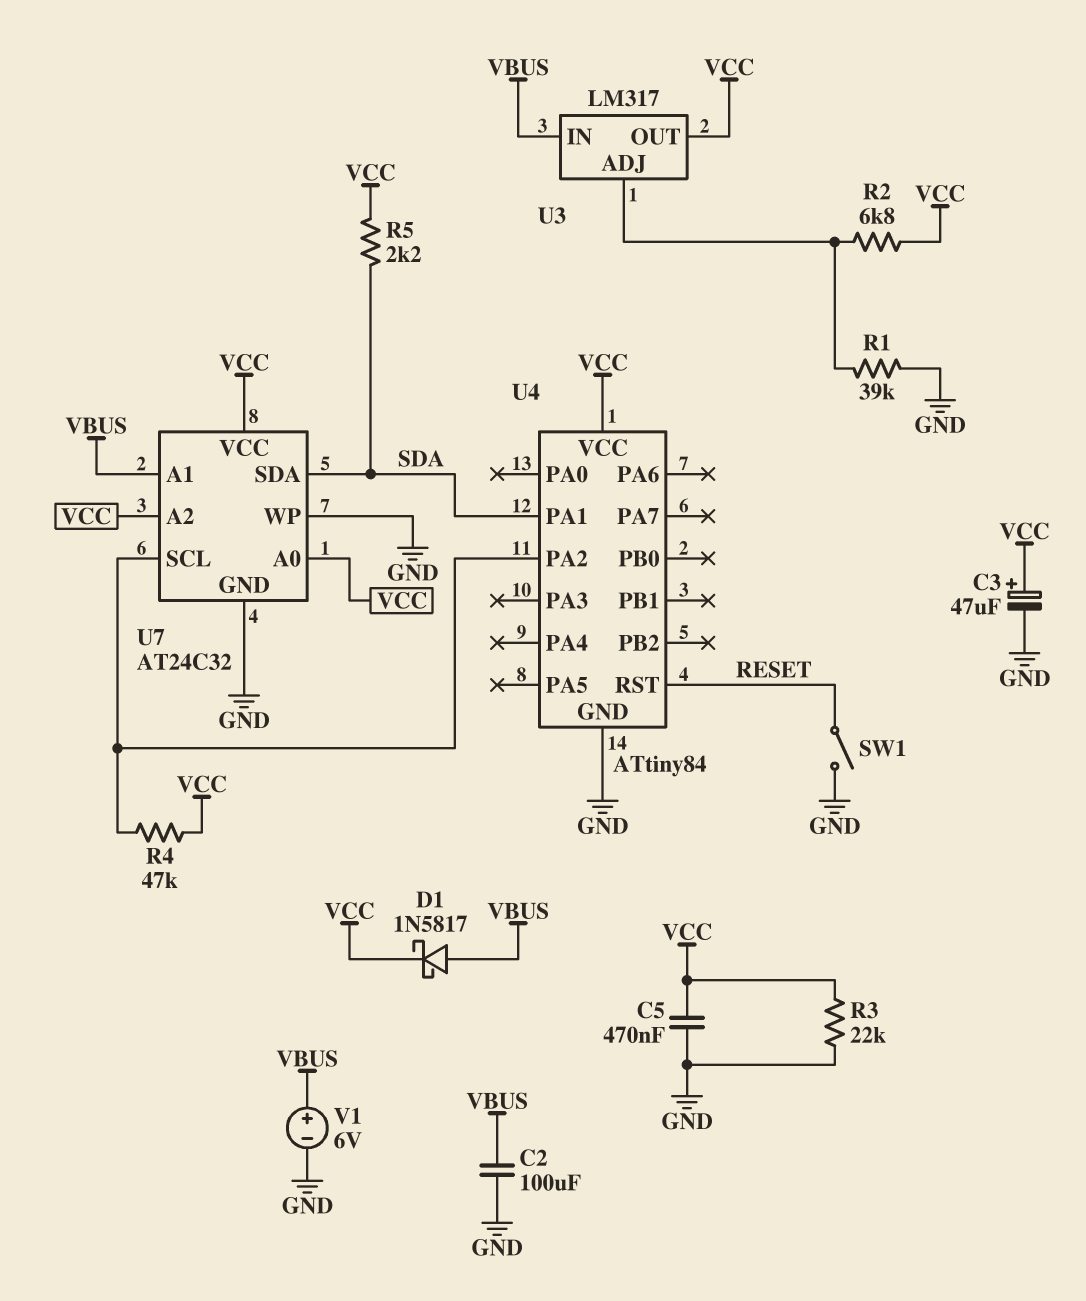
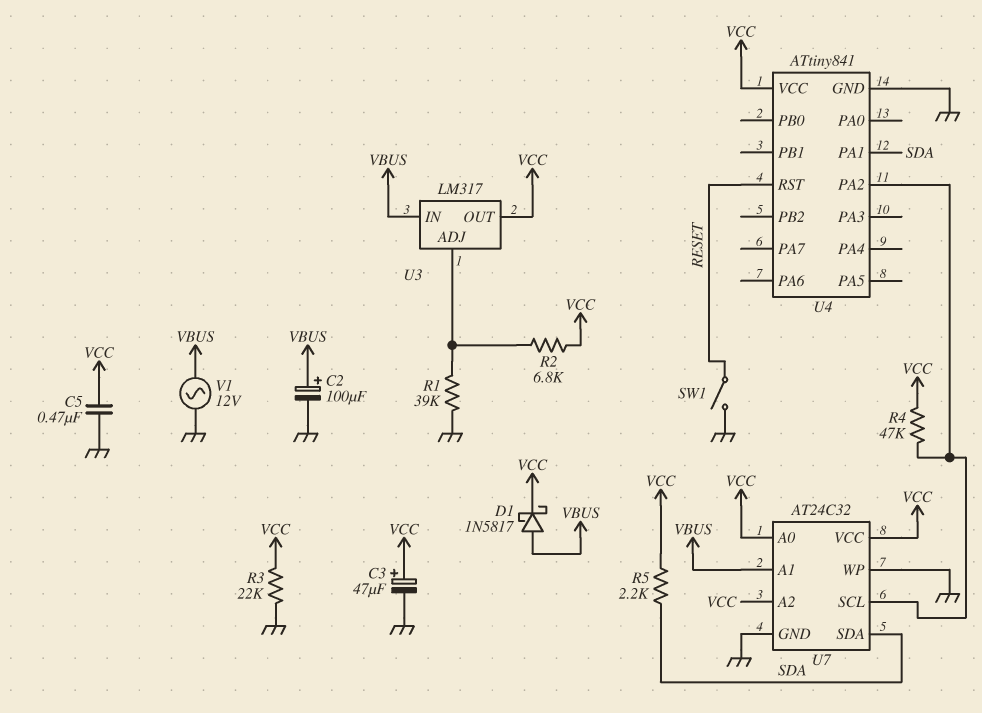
C2: 100uF (GND, VBUS) -> 100uF (plus VBUS, minus GND)
U4: ATtiny84 -> ATtiny841
V1: 6V (plus VBUS, minus GND) -> AC 12V (GND, VBUS)

